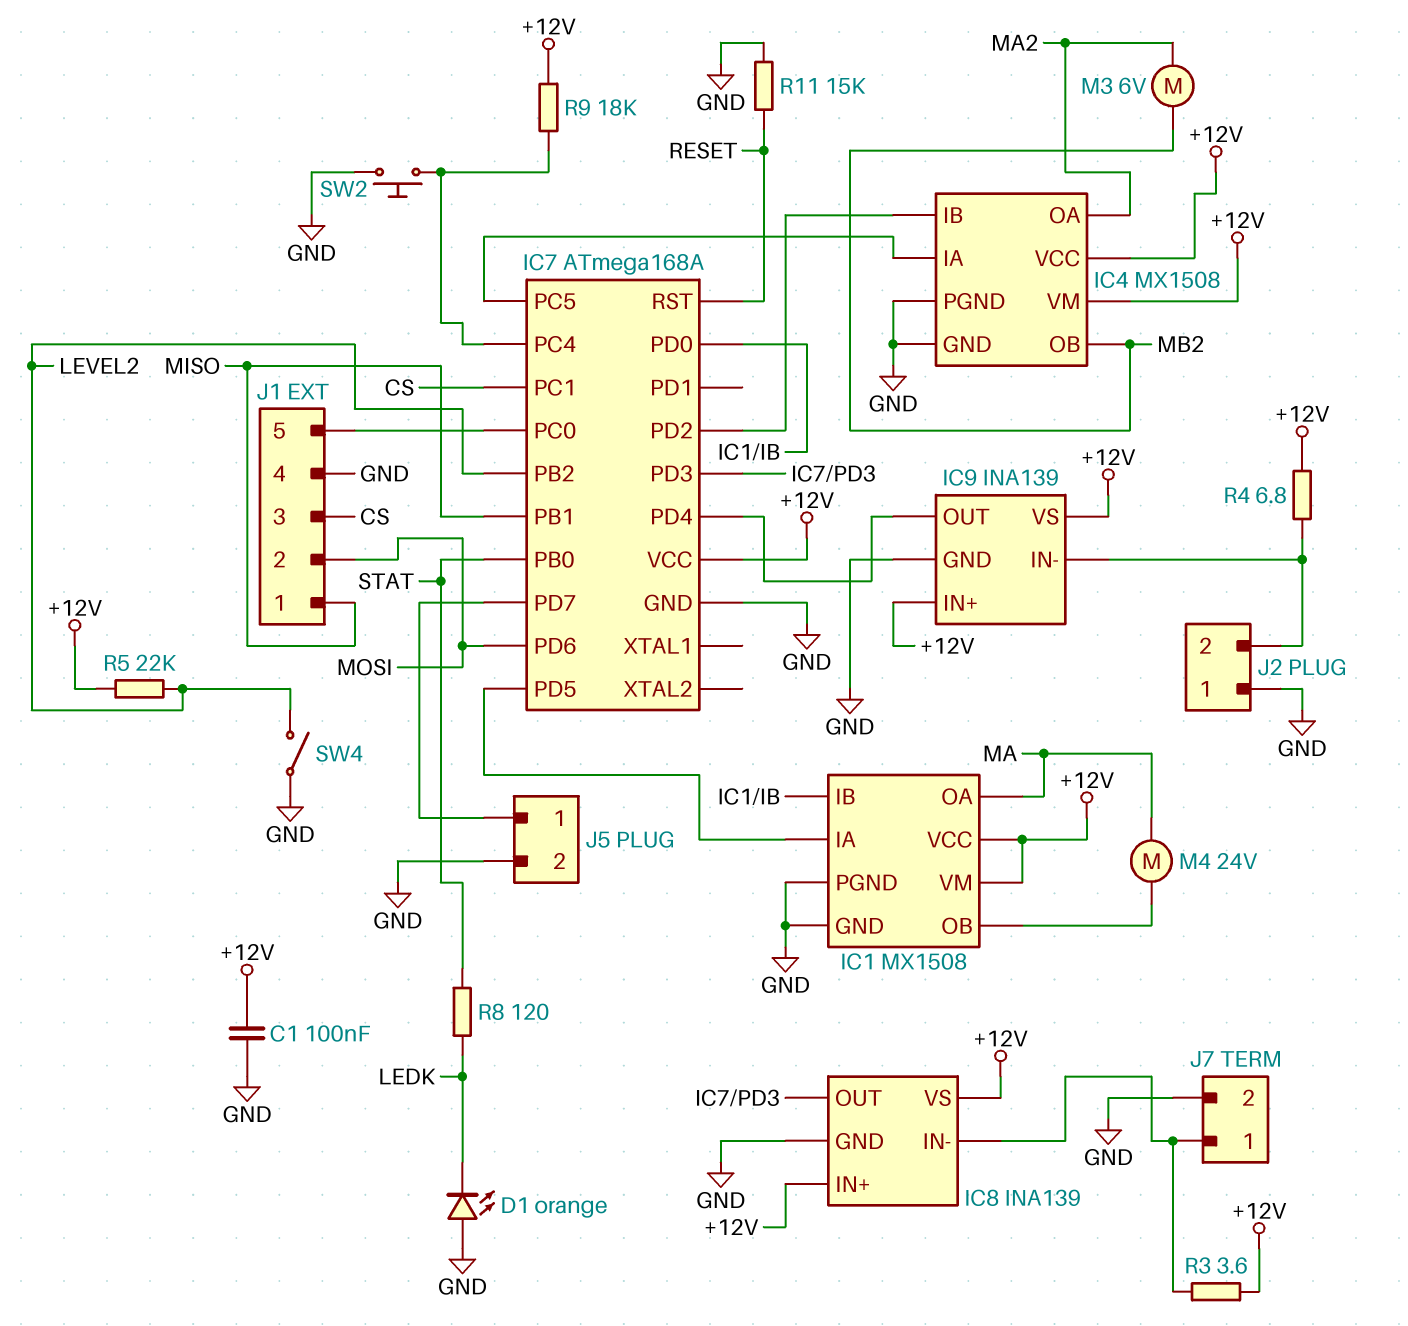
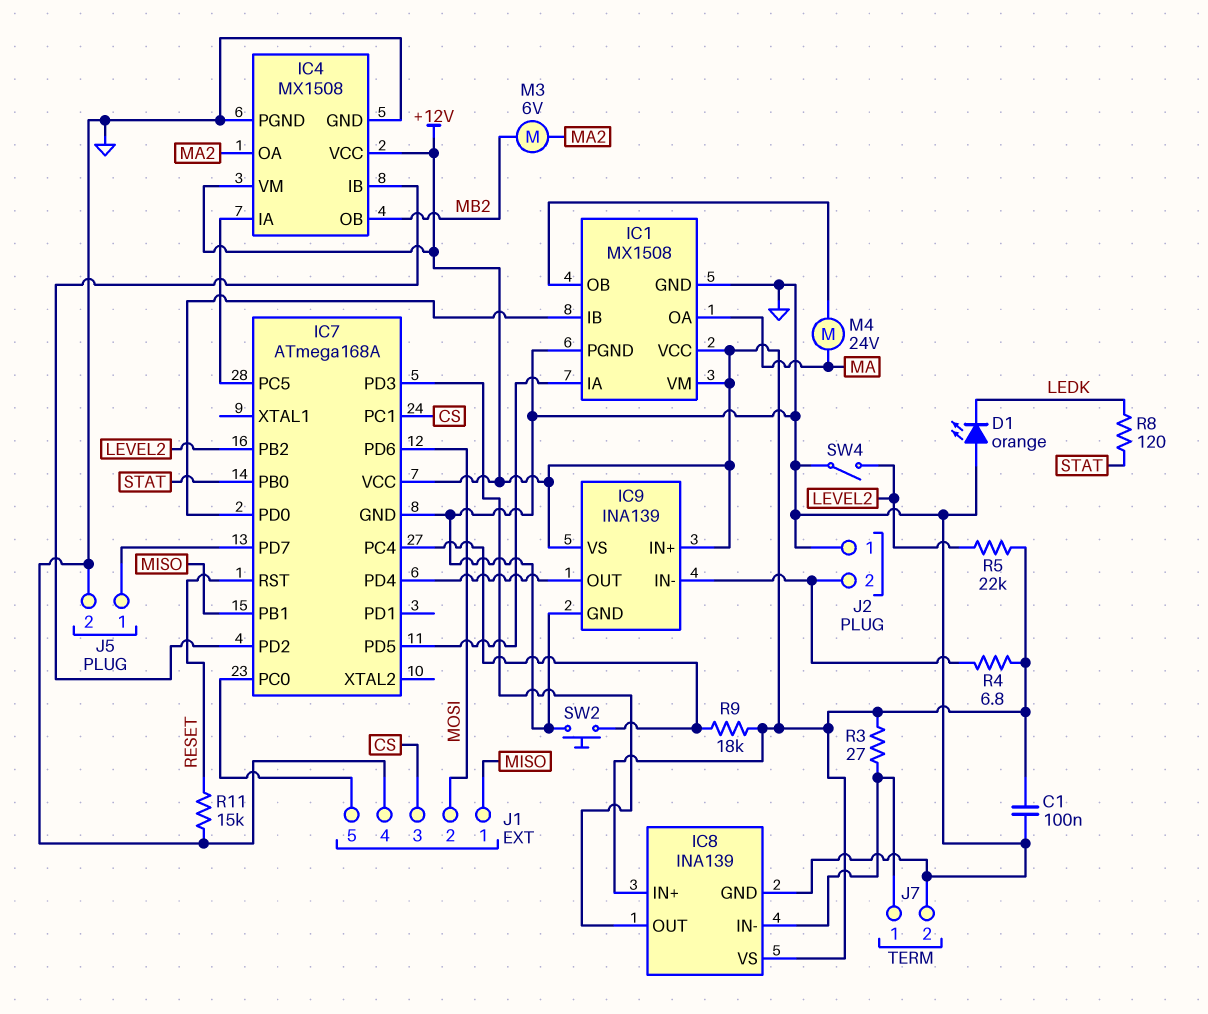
R3: 3.6 (+12V, IC8/IN-) -> 27 (+12V, IC8/IN-)

